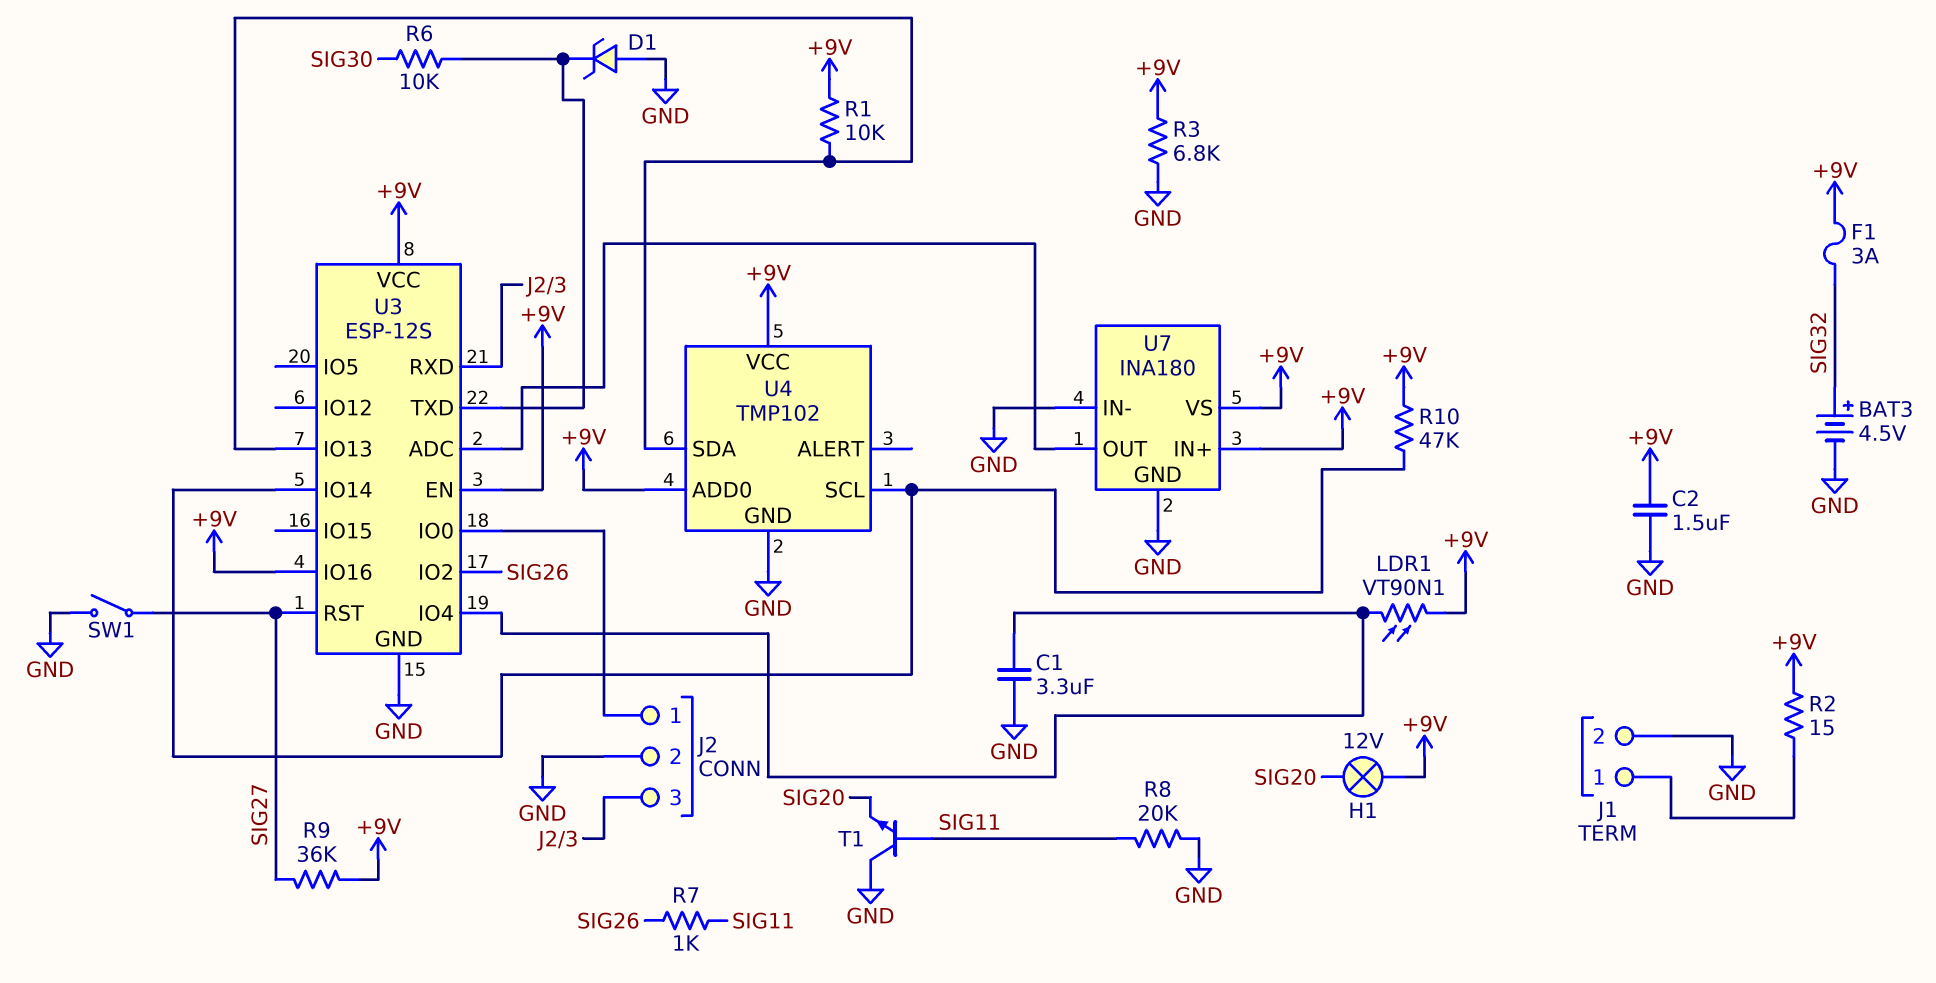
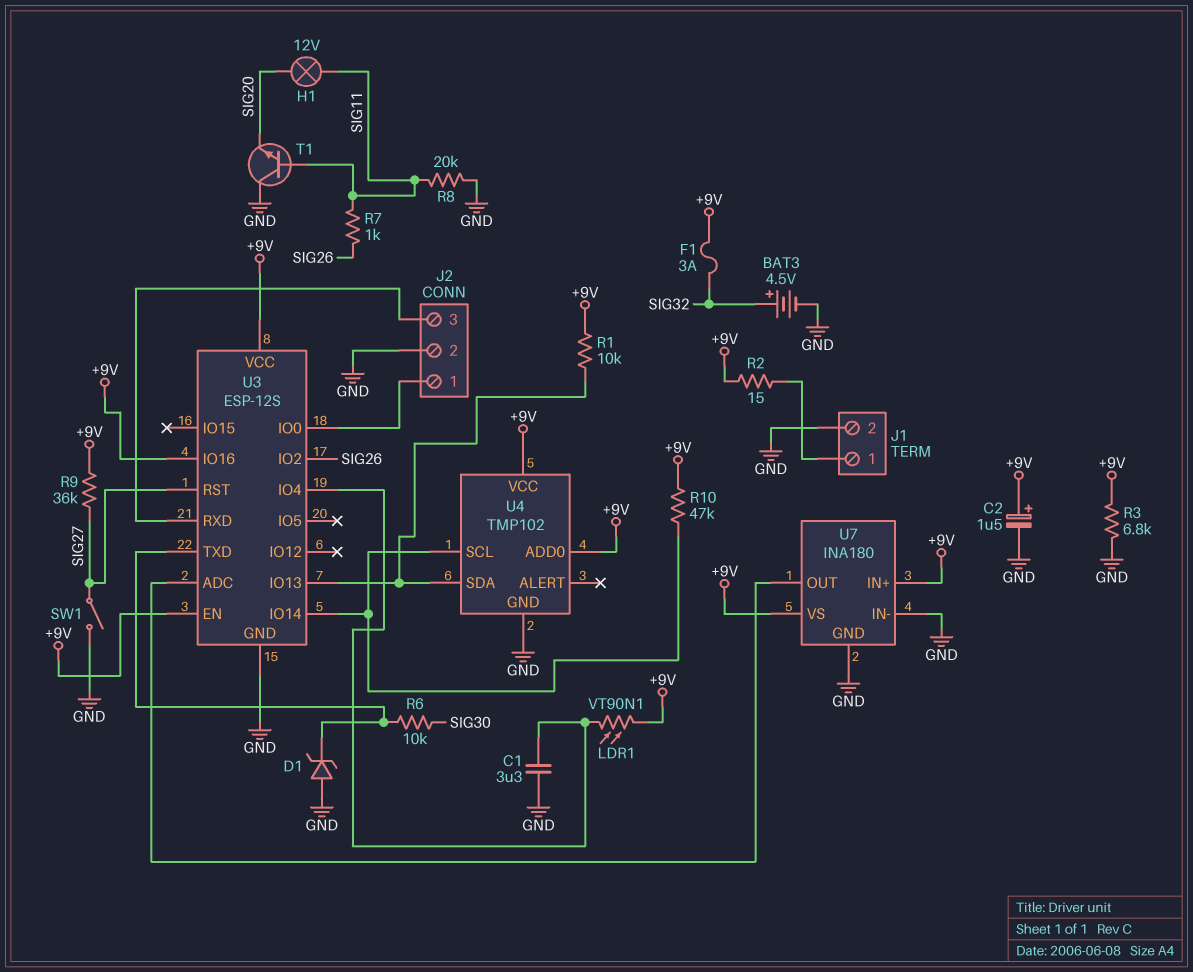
C2: 1.5uF (+9V, GND) -> 1.5uF (plus +9V, minus GND)
H1: lamp 12V (+9V, SIG20) -> lamp 12V (SIG11, SIG20)

